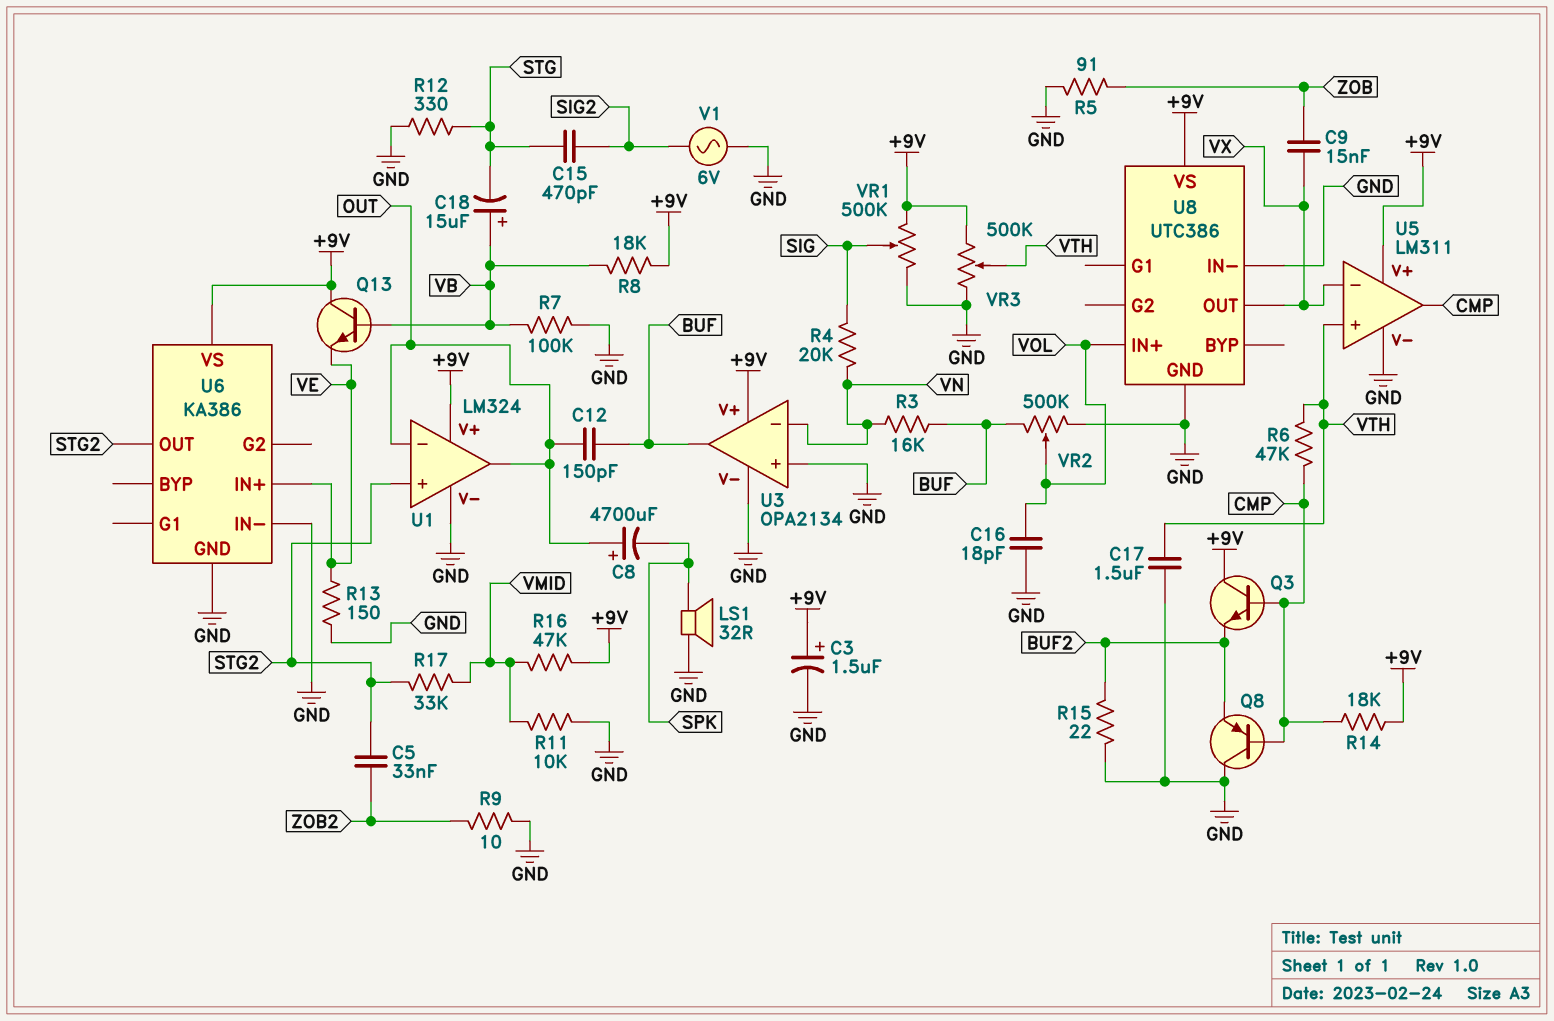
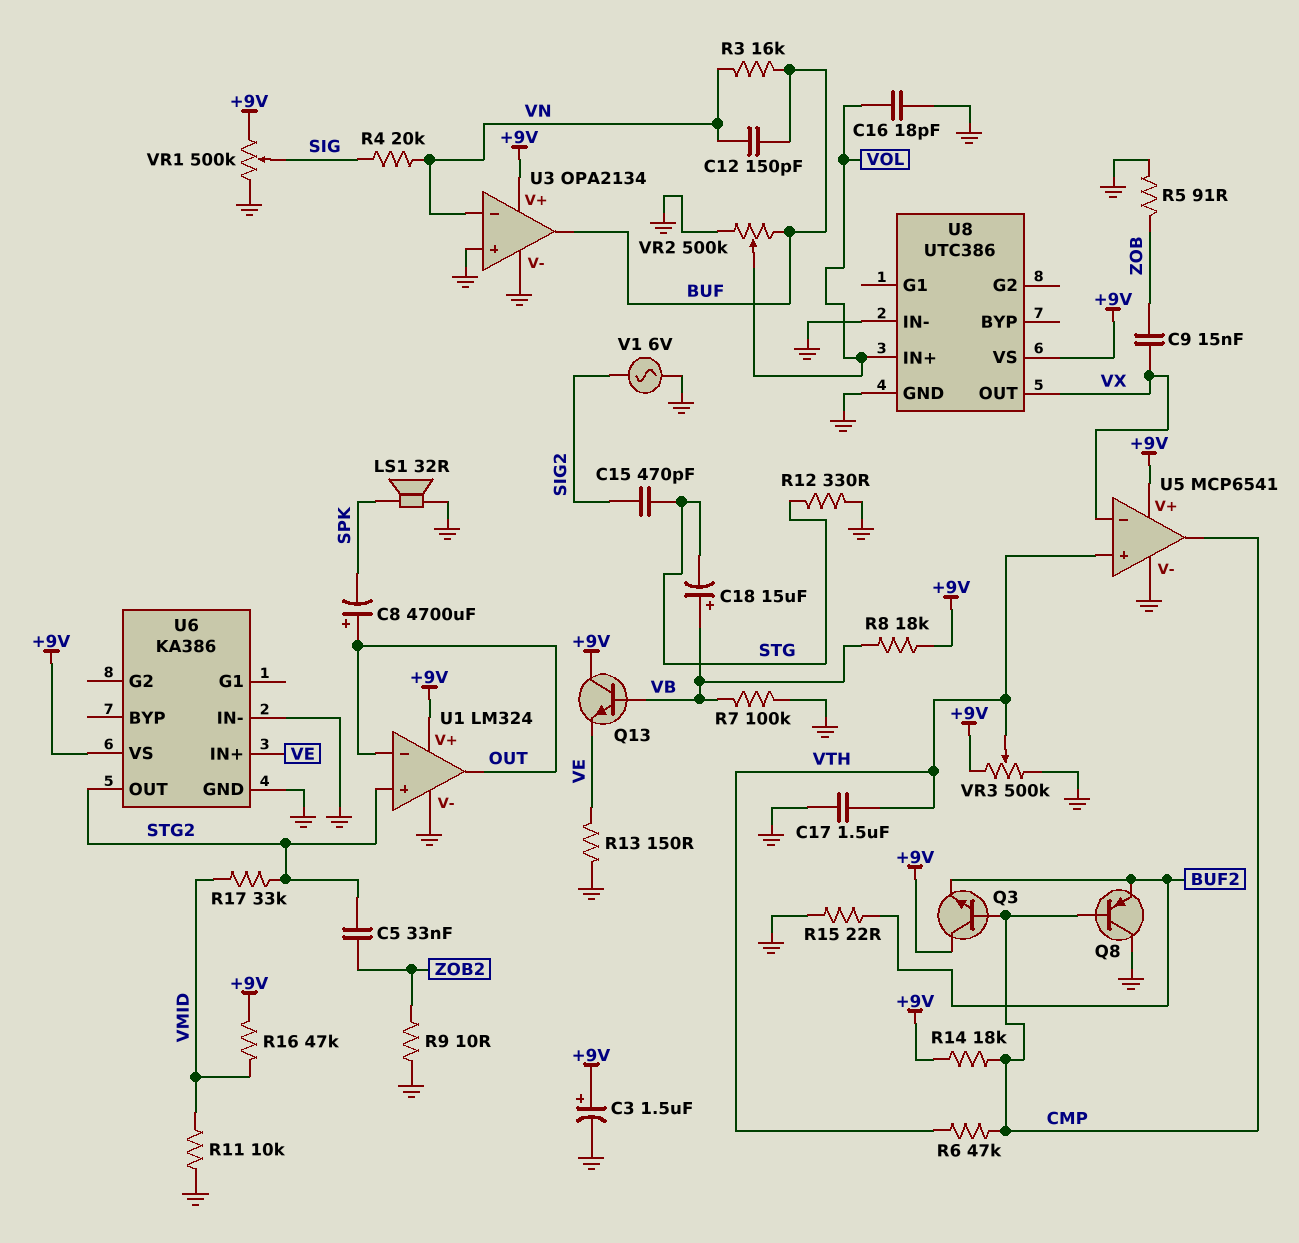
C12: 150pF (BUF, OUT) -> 150pF (BUF, VN)
U5: LM311 -> MCP6541

